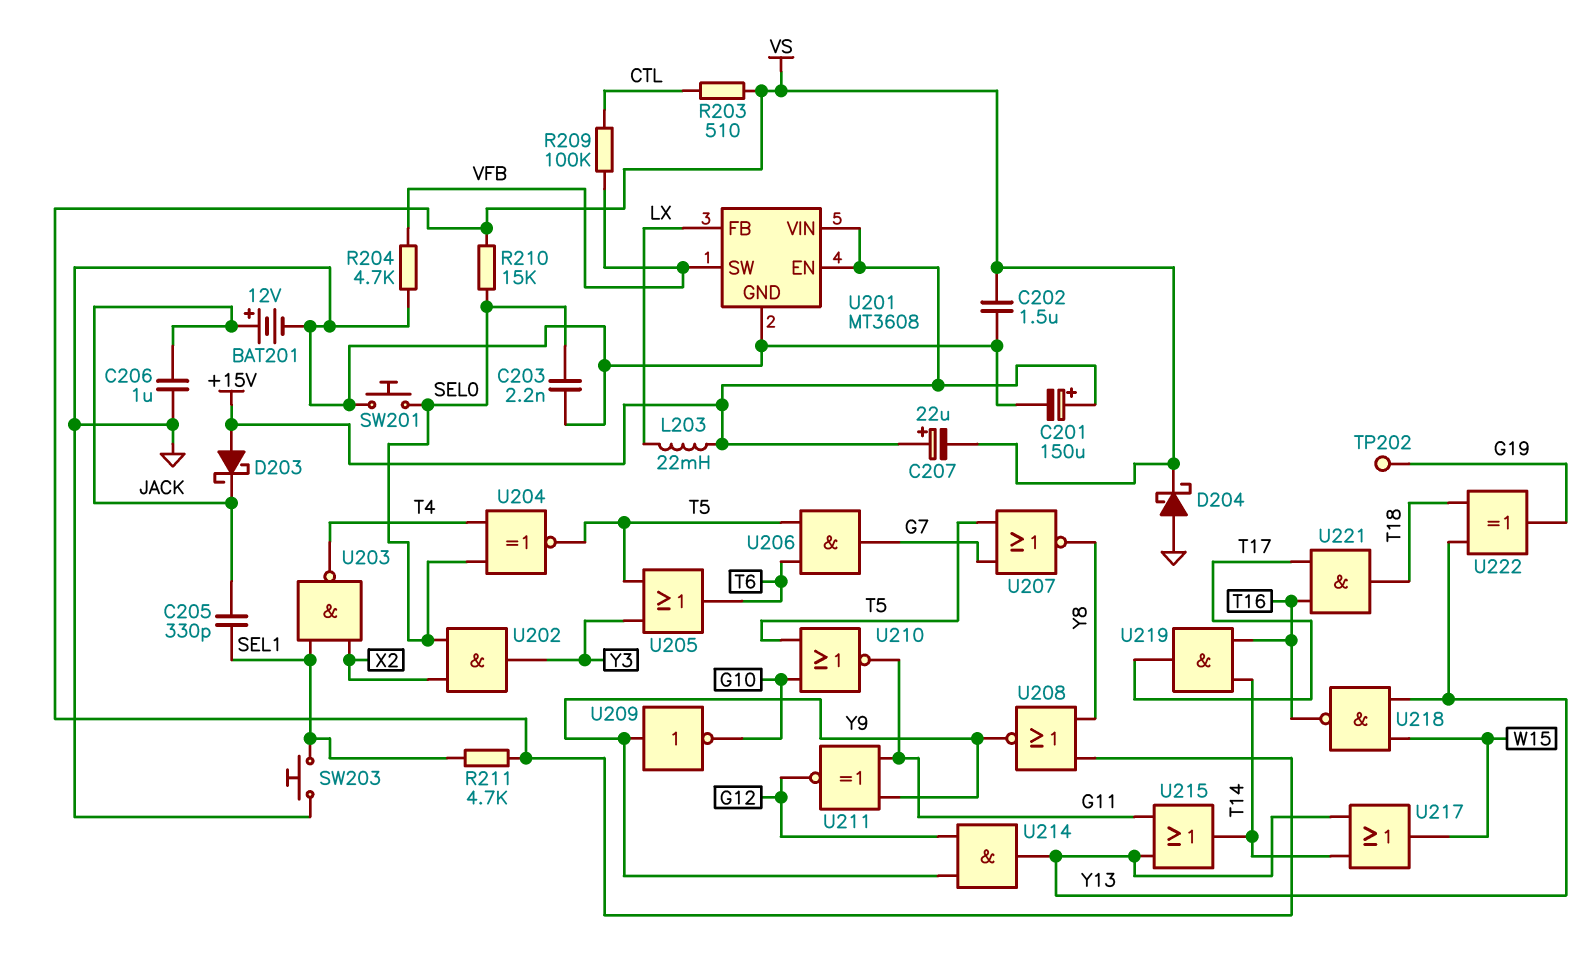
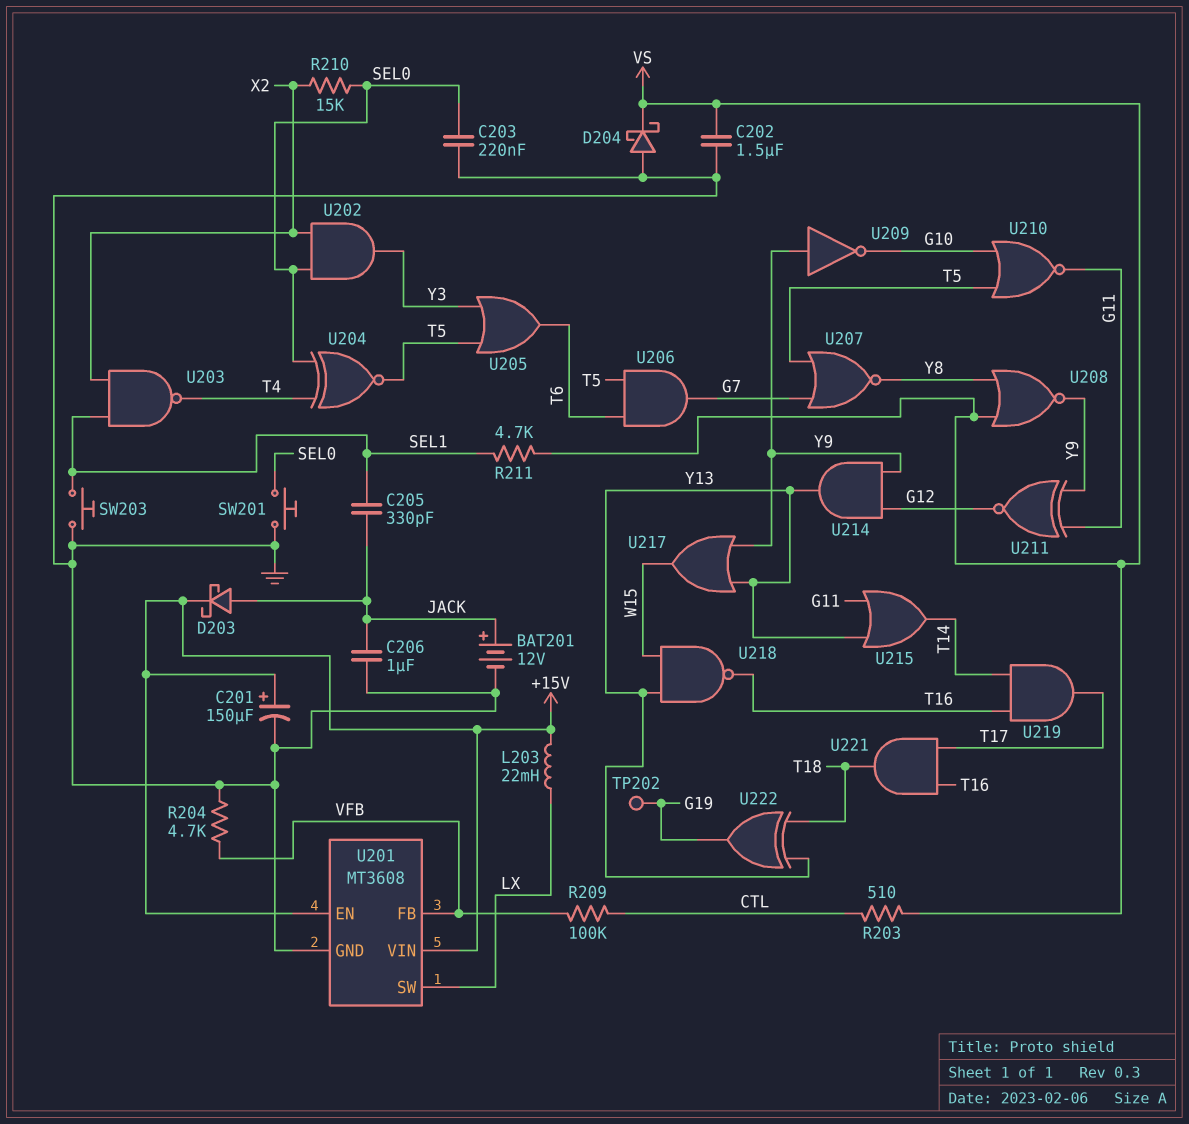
C203: 2.2nF (GND, SEL0) -> 220nF (GND, SEL0)
C207: 22uF (plus +15V, minus VS) -> none
D203: schottky (A +15V, K JACK) -> schottky (A JACK, K +15V)
R210: 15k (SEL0, VS) -> 15k (SEL0, X2)
U201 pin FB: LX -> VFB
U201 pin SW: VFB -> LX
U217: OR (in T14, in Y13, out W15) -> OR (in Y9, in Y13, out W15)

